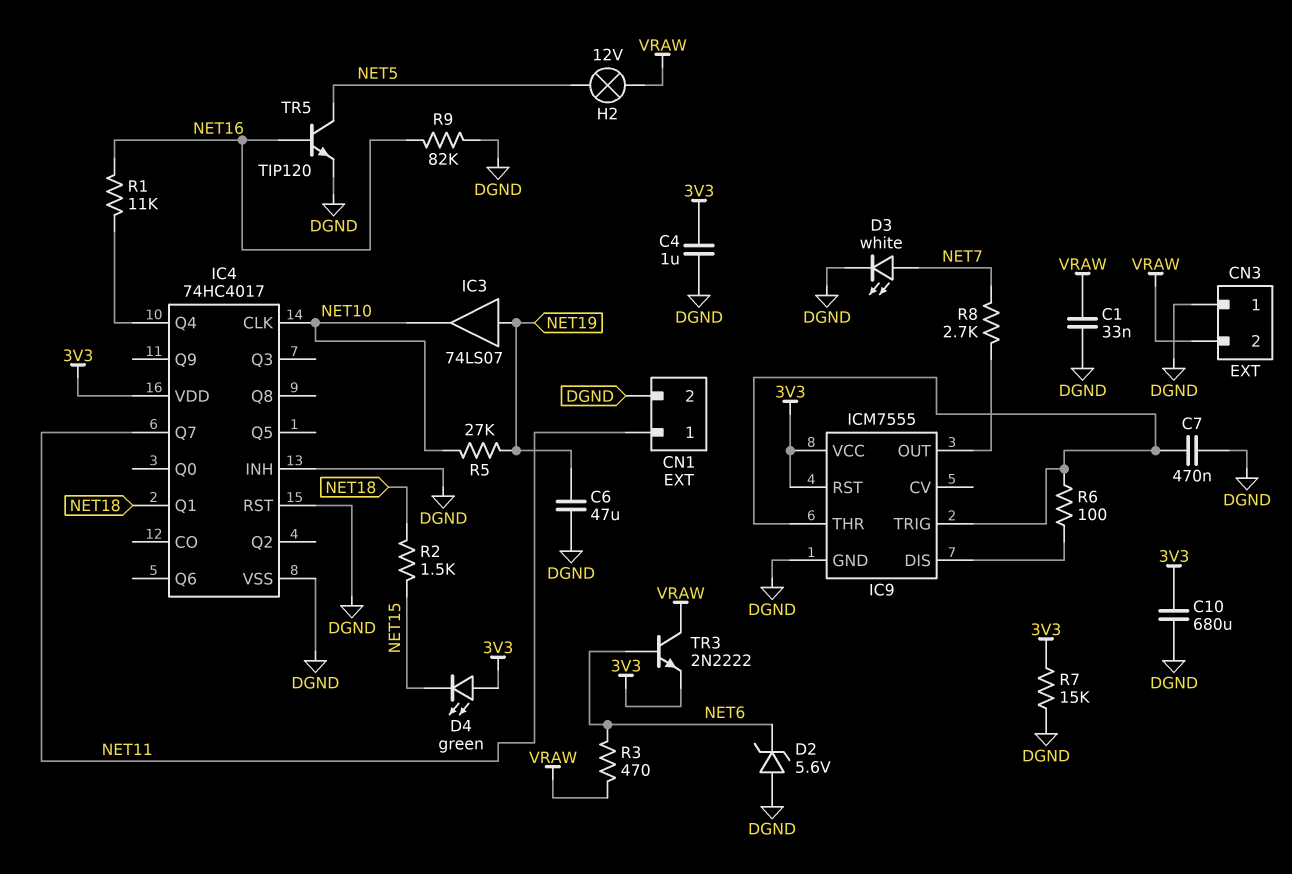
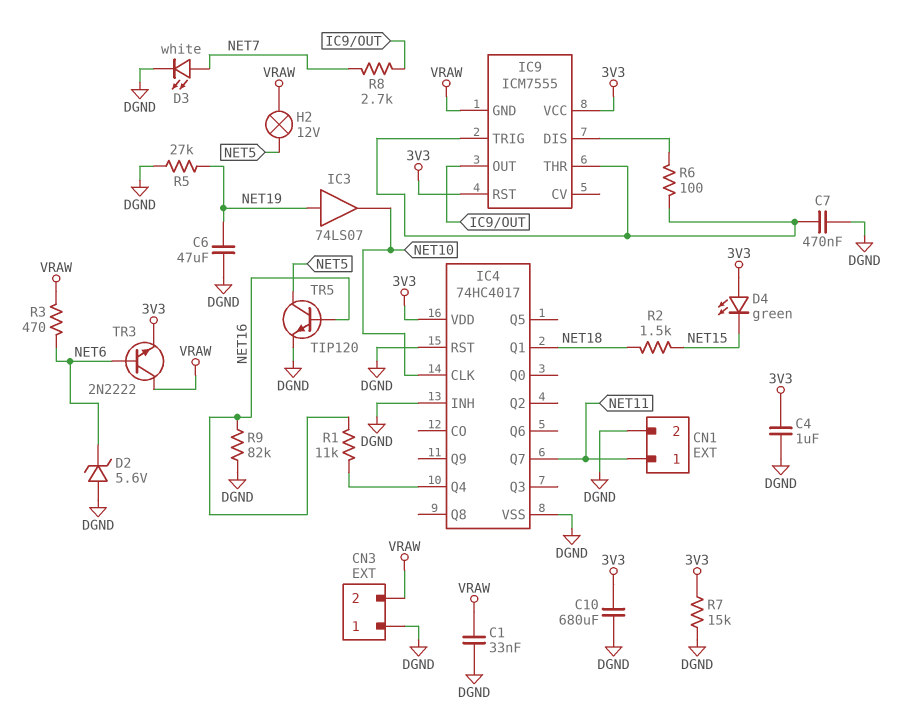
IC9 pin GND: DGND -> VRAW
R5: 27k (NET10, NET19) -> 27k (DGND, NET19)

